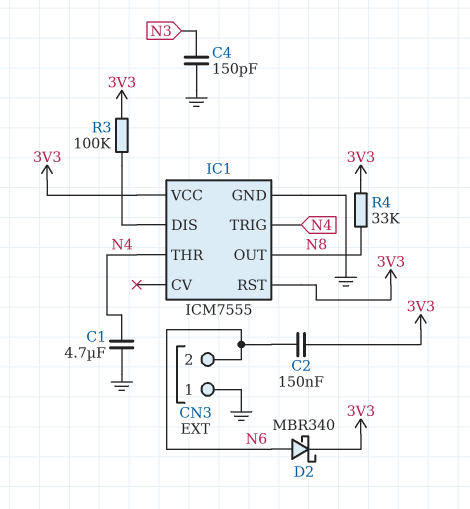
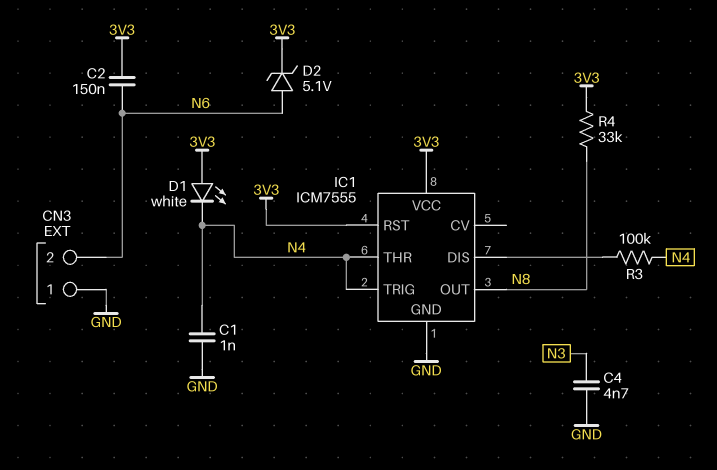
C1: 4.7uF (GND, N4) -> 1nF (GND, N4)
C4: 150pF (GND, N3) -> 4.7nF (GND, N3)
D1: none -> LED white (A 3V3, K N4)
D2: schottky MBR340 (A N6, K 3V3) -> zener 5.1V (A N6, K 3V3)
R3: 100k (3V3, IC1/DIS) -> 100k (IC1/DIS, N4)

